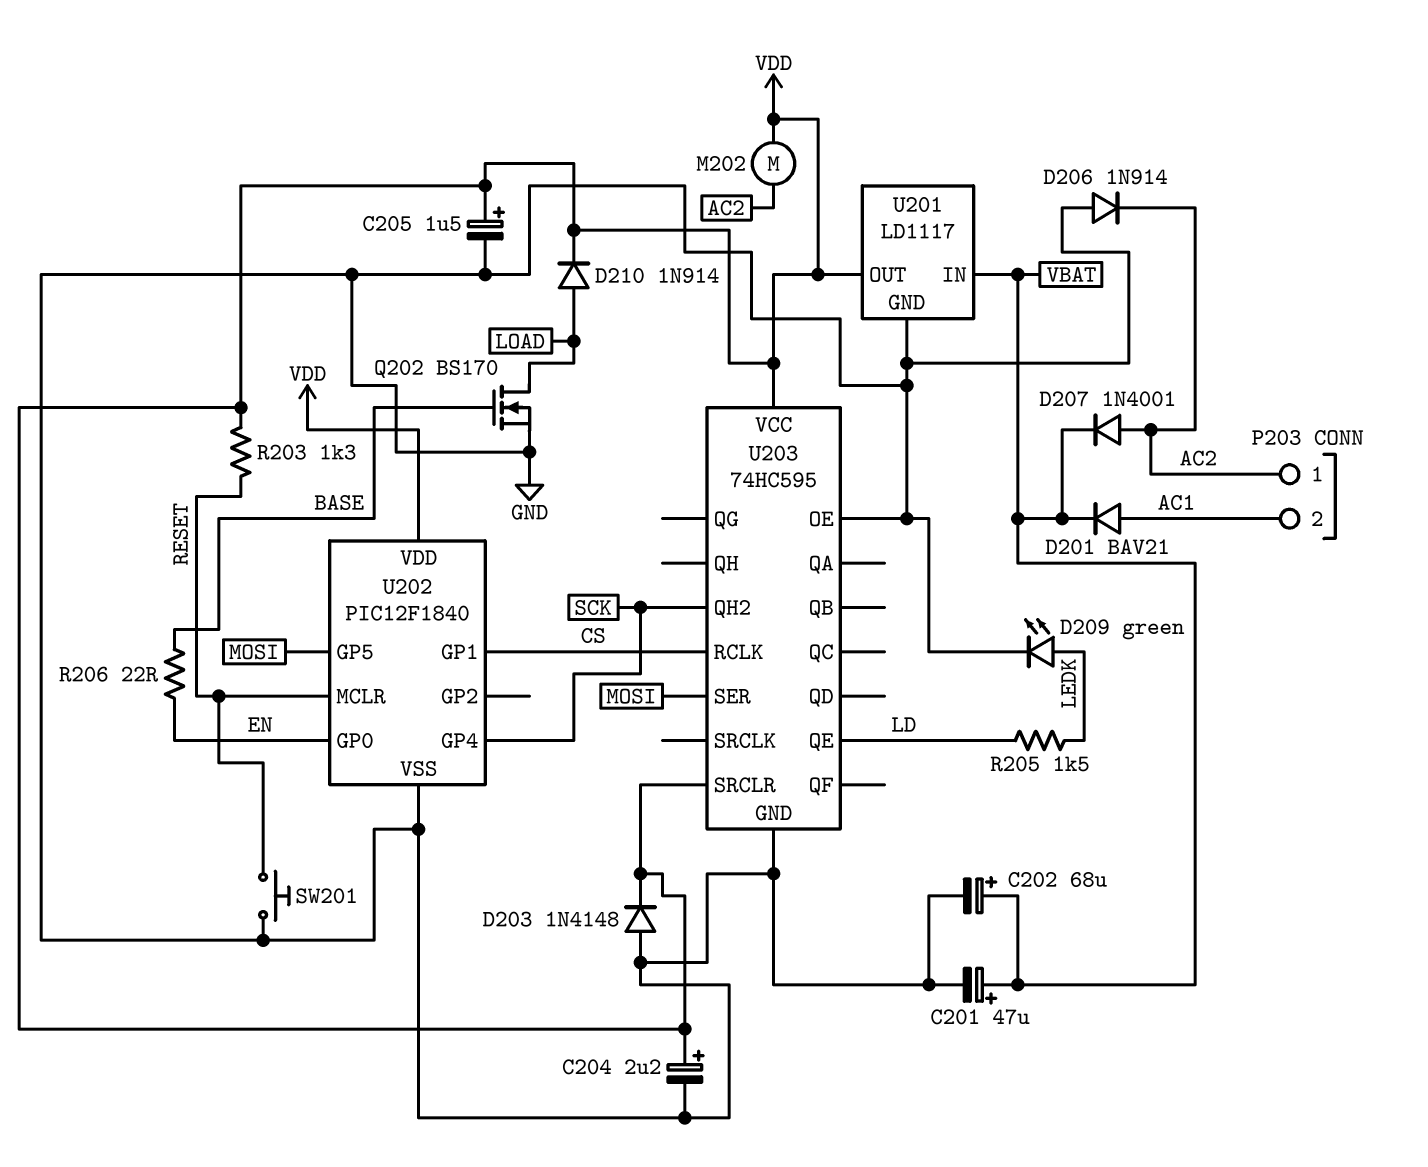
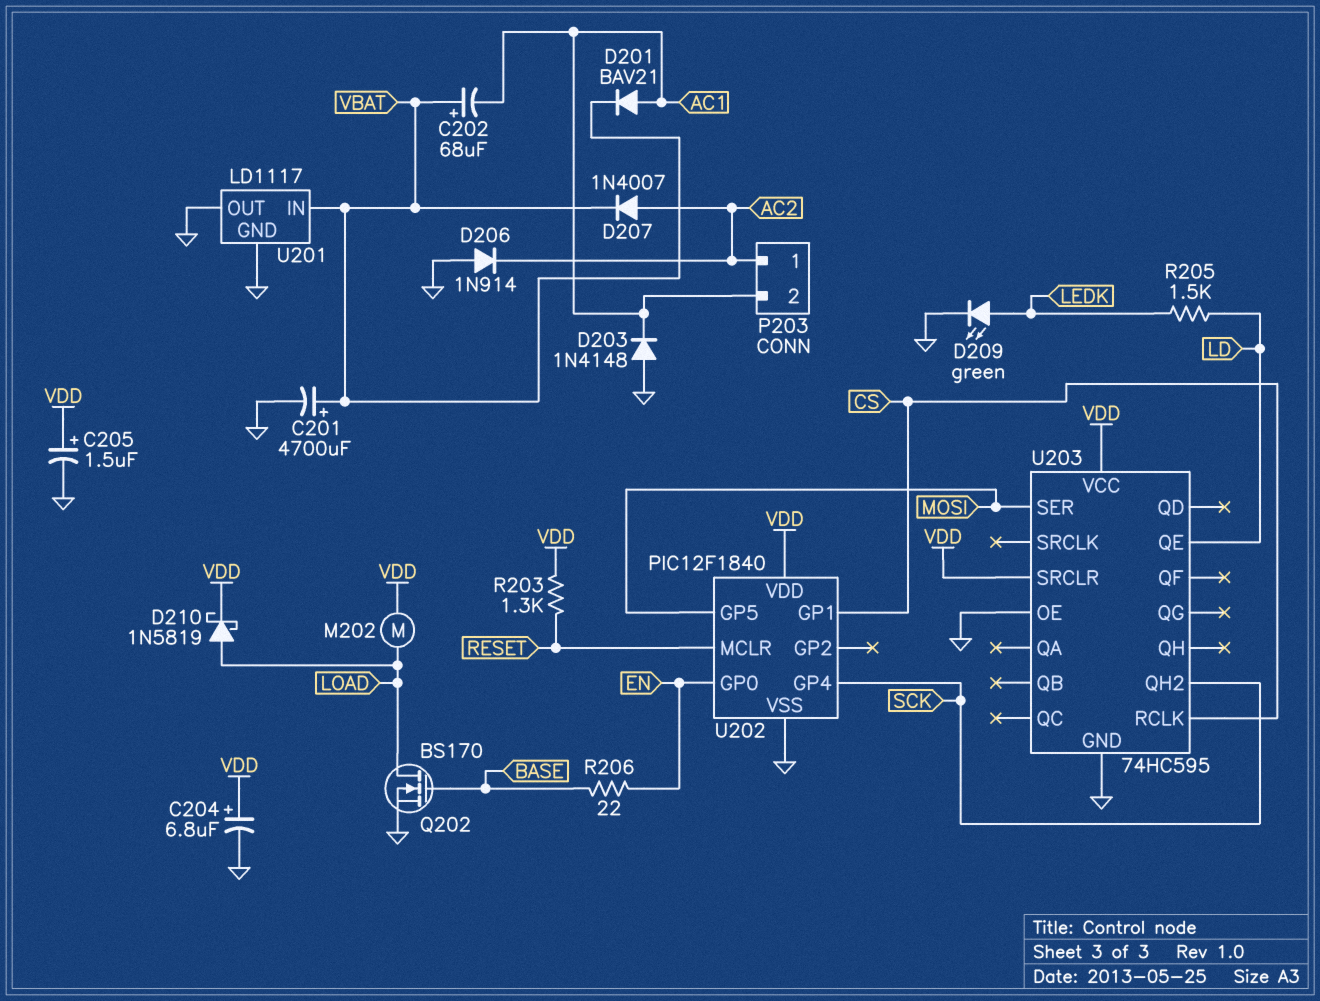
C201: 47uF (plus VBAT, minus GND) -> 4700uF (plus VBAT, minus GND)
C202: 68uF (plus VBAT, minus GND) -> 68uF (plus VBAT, minus AC1)
C204: 2.2uF (plus VDD, minus GND) -> 6.8uF (plus VDD, minus GND)
D203: diode 1N4148 (A GND, K VDD) -> diode 1N4148 (A GND, K AC1)
D207: diode 1N4001 (A AC2, K VBAT) -> diode 1N4007 (A AC2, K VBAT)
D210: diode 1N914 (A LOAD, K VDD) -> schottky 1N5819 (A LOAD, K VDD)
M202: motor (AC2, VDD) -> motor (LOAD, VDD)
SW201: button (GND, RESET) -> none
U201 pin OUT: VDD -> GND

